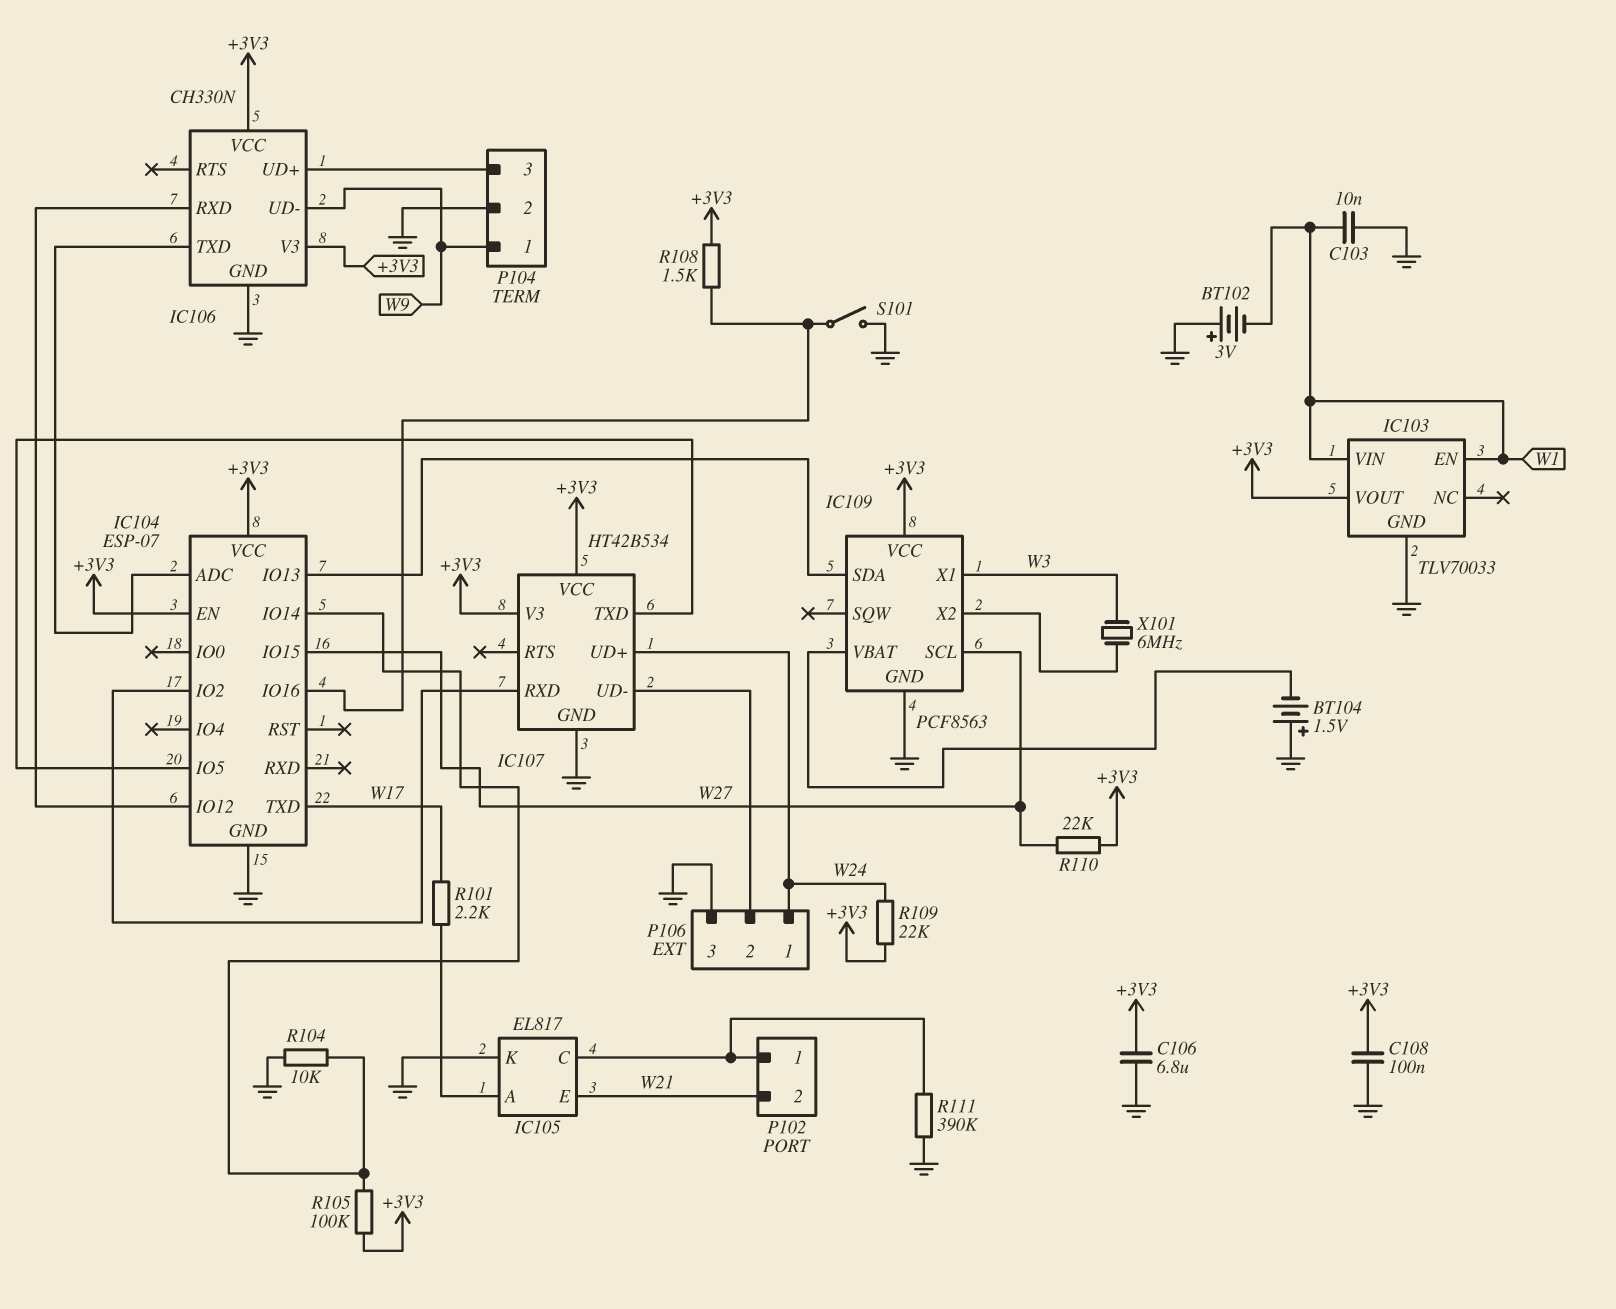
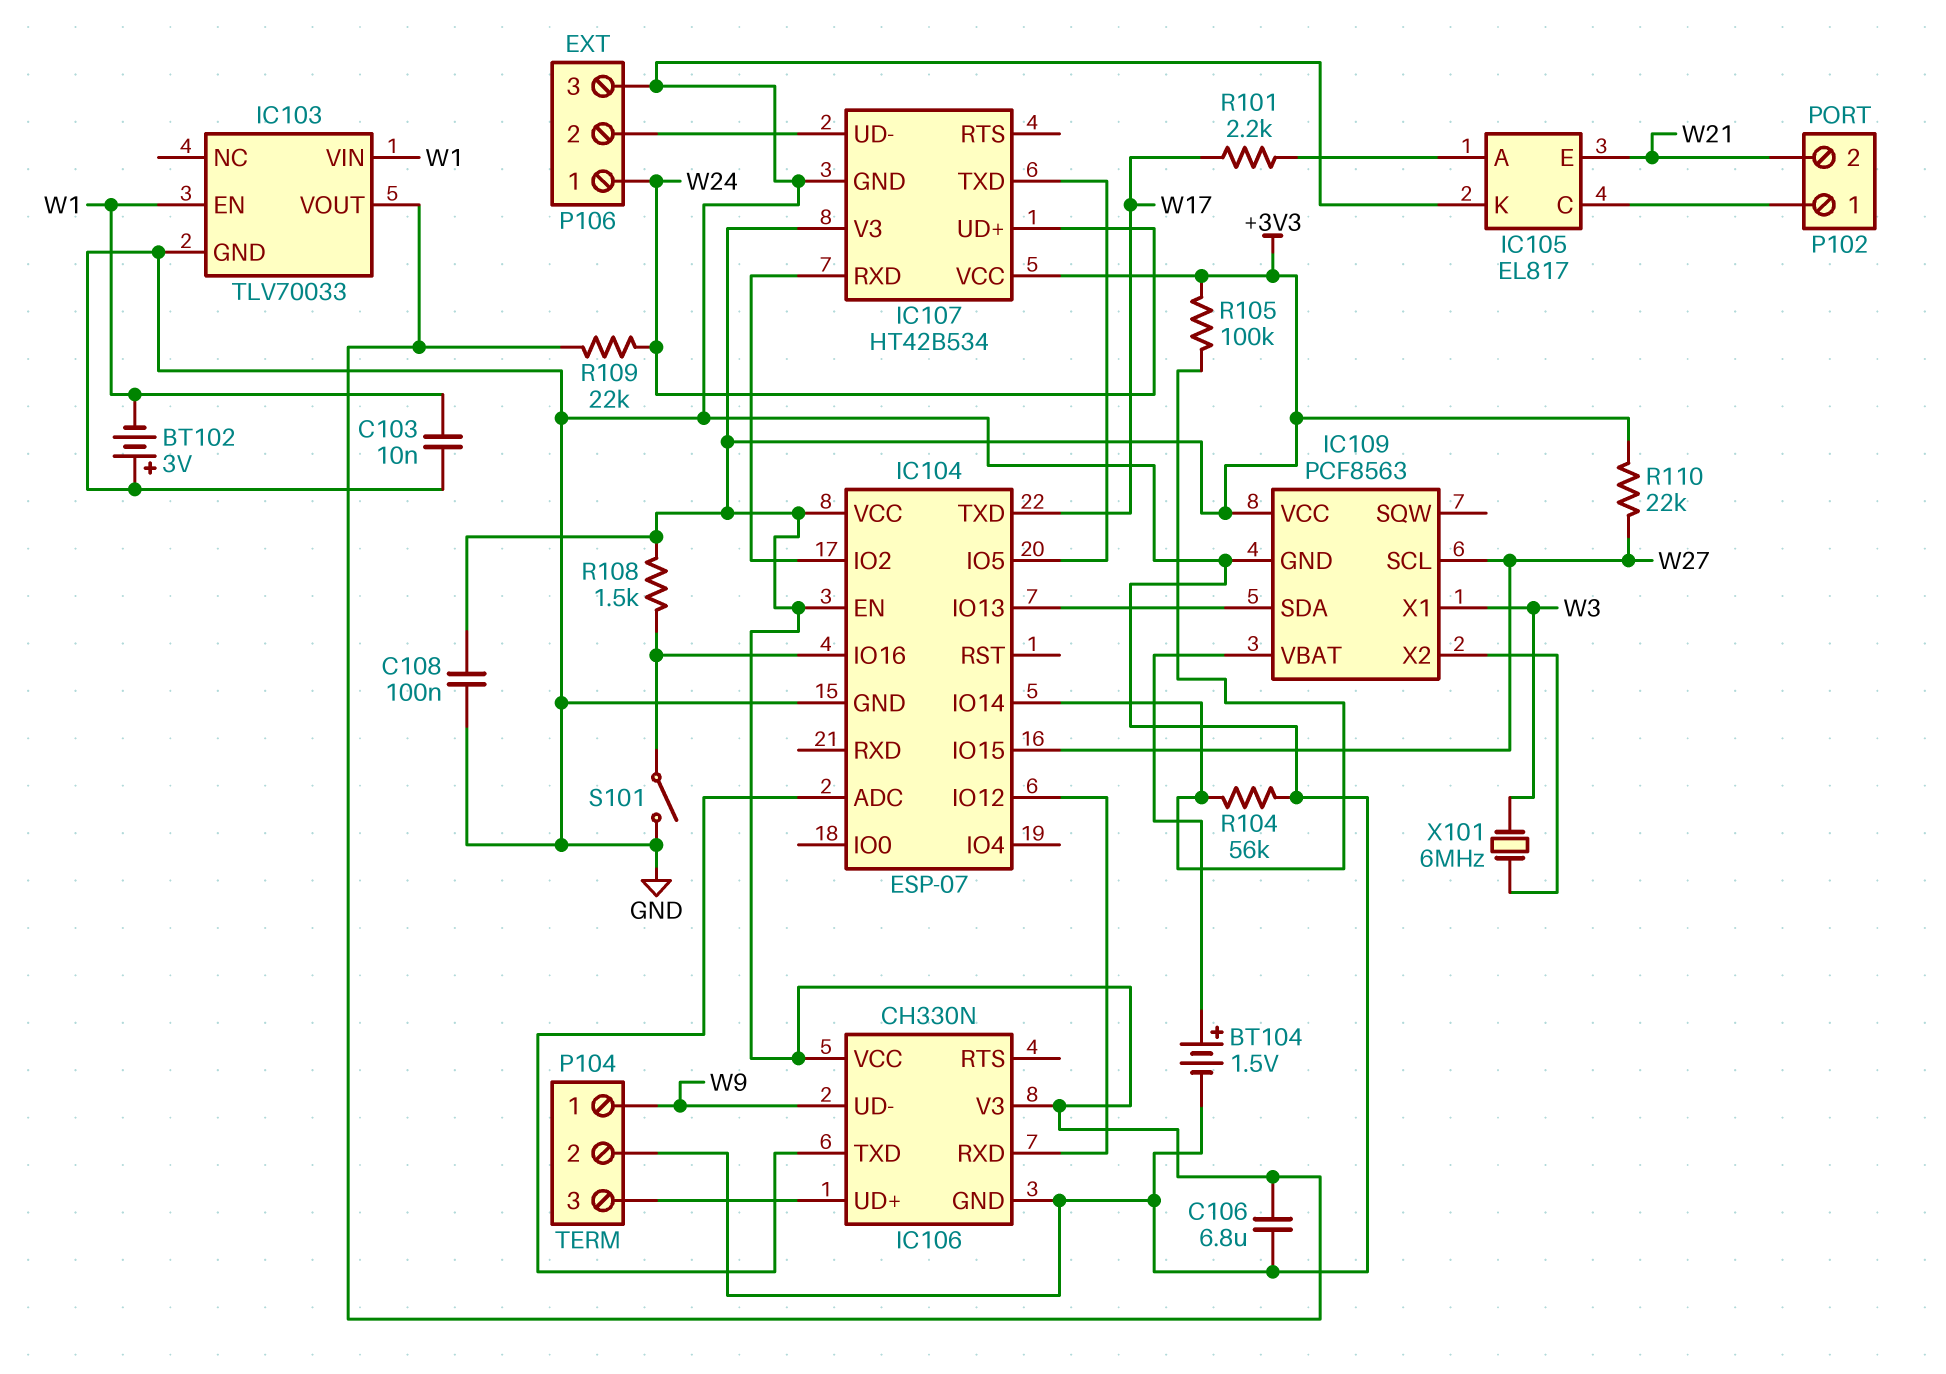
BT104: 1.5V (plus GND, minus IC109/VBAT) -> 1.5V (plus IC109/VBAT, minus GND)
R104: 10k (GND, IC104/IO14) -> 56k (GND, IC104/IO14)
R111: 390k (GND, IC105/C) -> none

